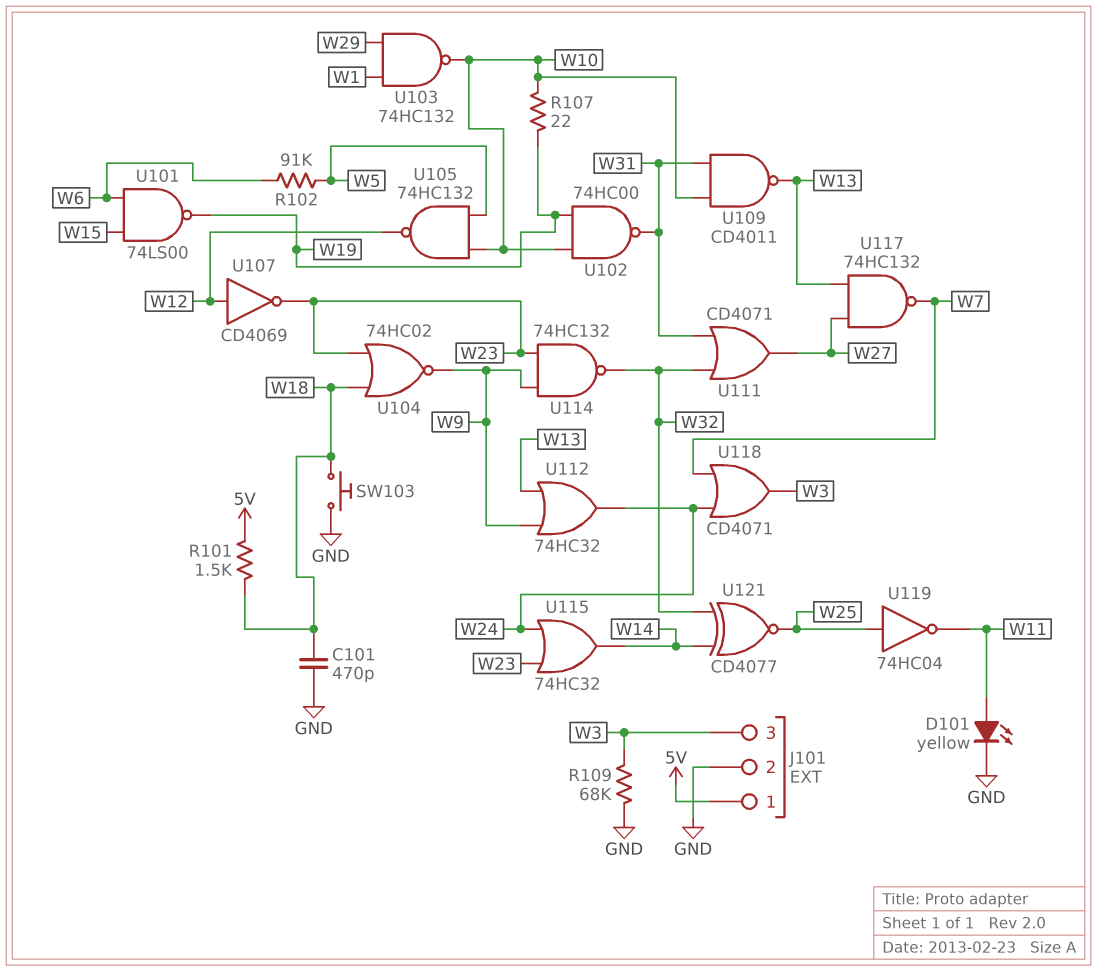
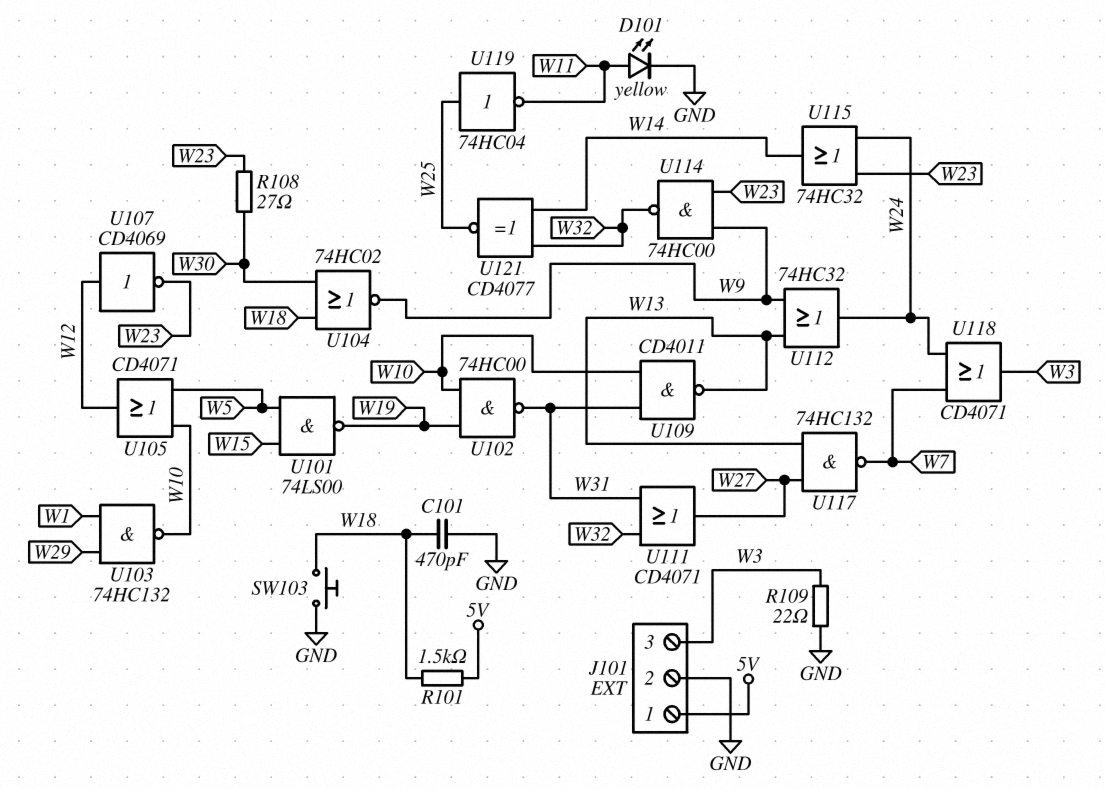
R102: 91k (W5, W6) -> none
R107: 22 (W10, W19) -> none
R108: none -> 27 (W23, W30)
R109: 68k (GND, W3) -> 22 (GND, W3)
U101: NAND 74LS00 (in W6, in W15, out W19) -> NAND 74LS00 (in W5, in W15, out W19)
U104: NOR 74HC02 (in W18, in W23, out W9) -> NOR 74HC02 (in W18, in W30, out W9)
U105: NAND 74HC132 (in W5, in W10, out W12) -> OR CD4071 (in W5, in W10, out W12)
U114: NAND 74HC132 (in W9, in W23, out W32) -> NAND 74HC00 (in W9, in W23, out W32)

